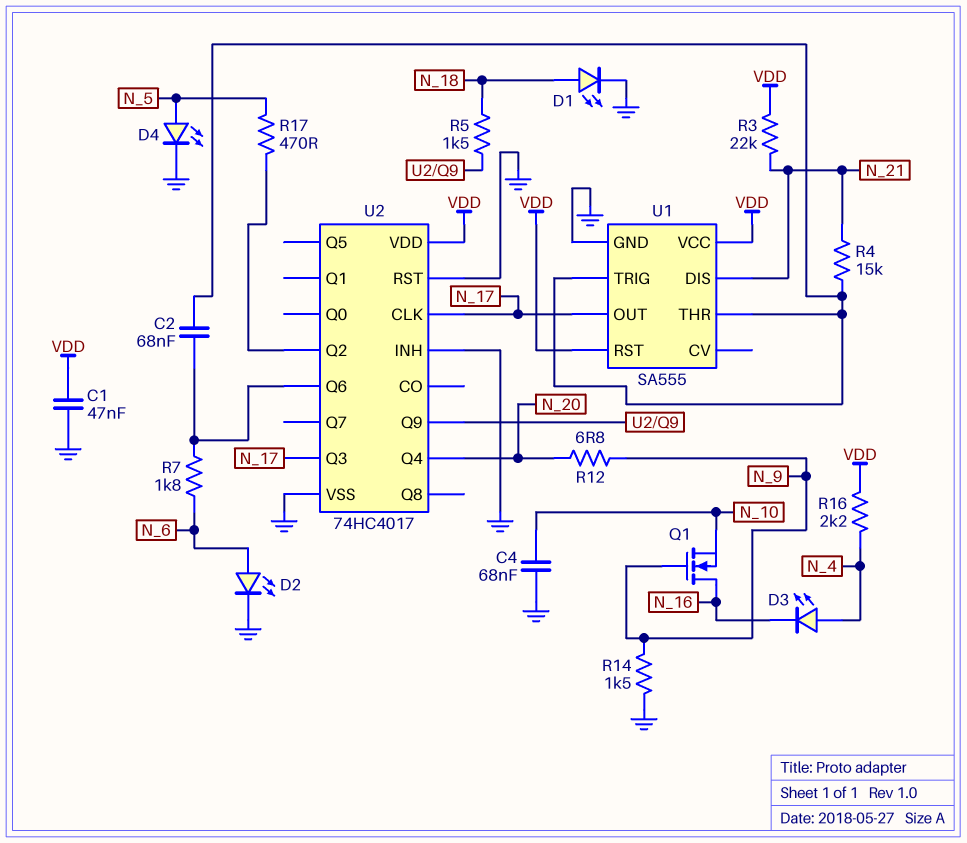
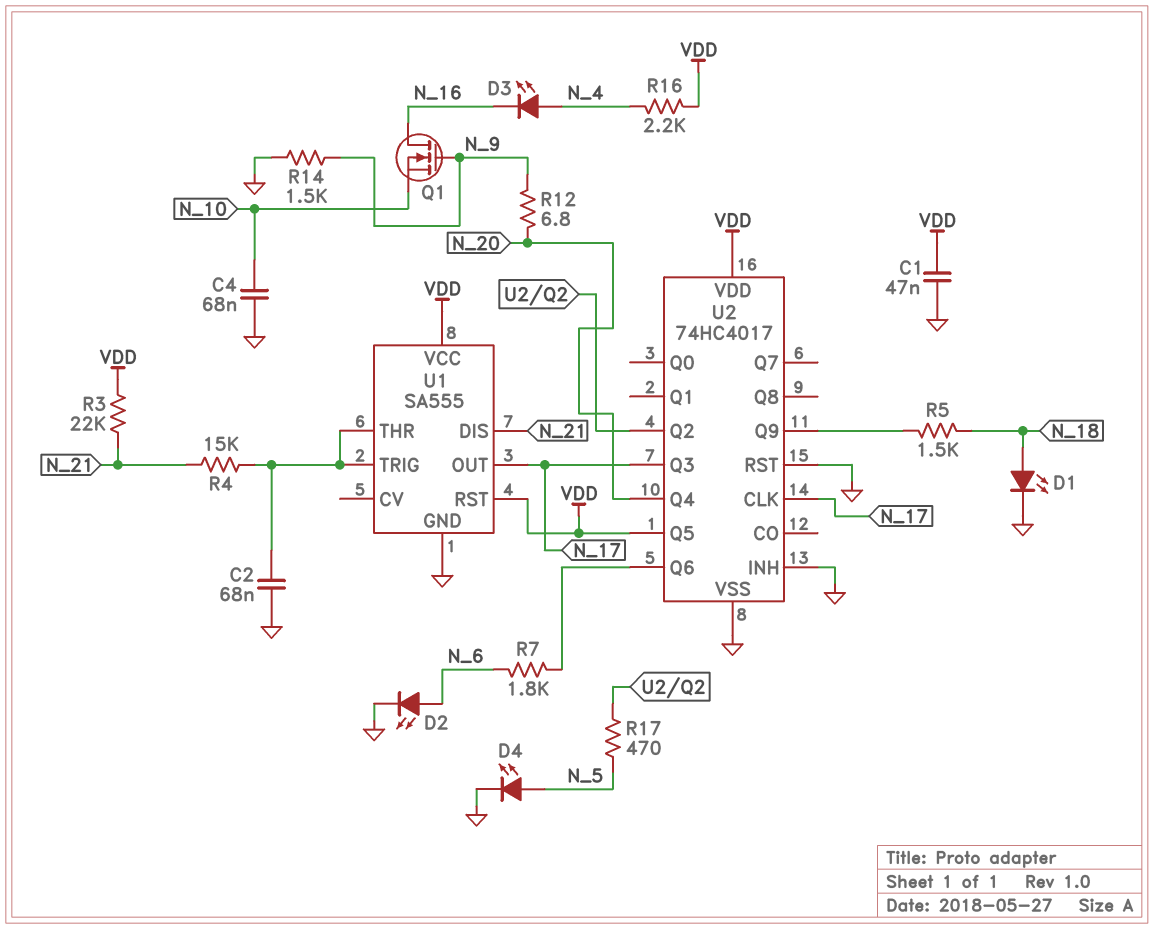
C2: 68nF (U1/THR, U2/Q6) -> 68nF (GND, U1/THR)
U2 pin Q5: none -> VDD

